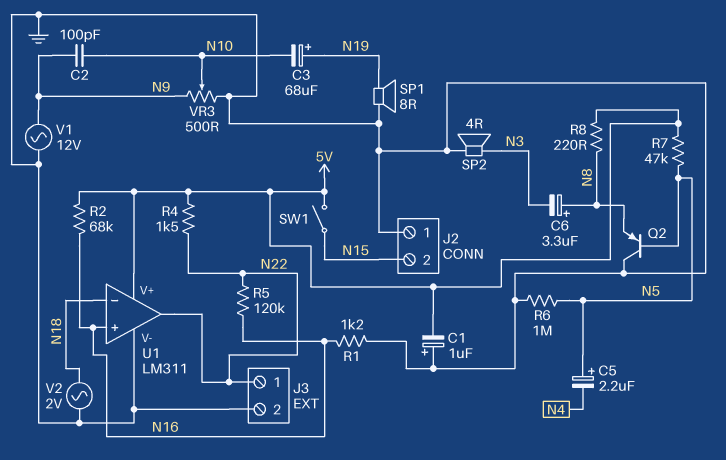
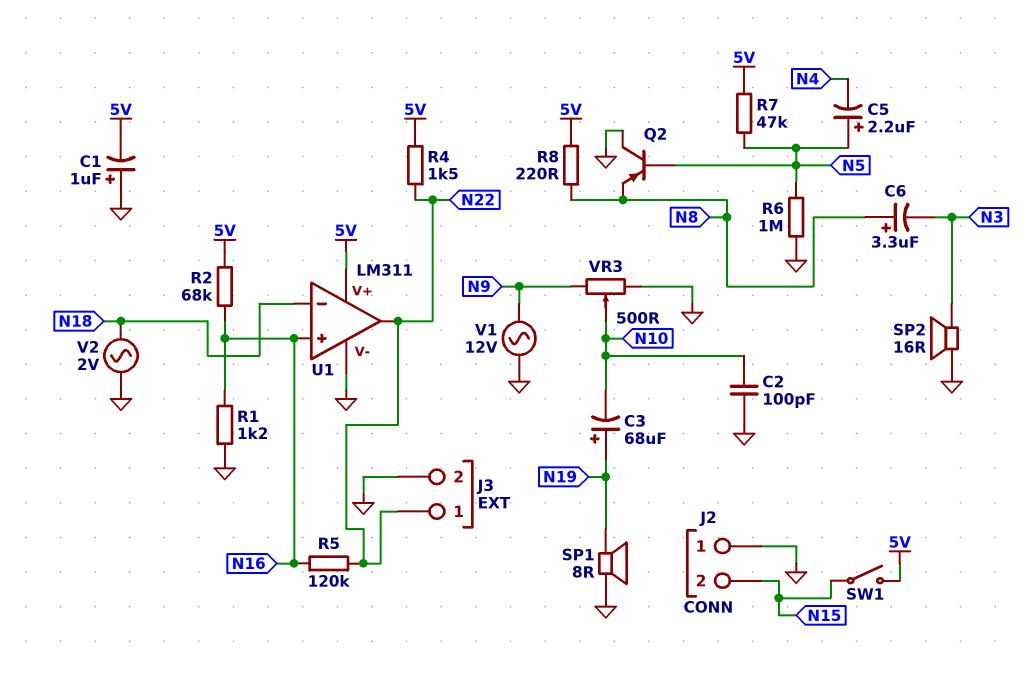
C2: 100pF (N9, N10) -> 100pF (GND, N10)
SP2: speaker 4R (GND, N3) -> speaker 16R (GND, N3)

